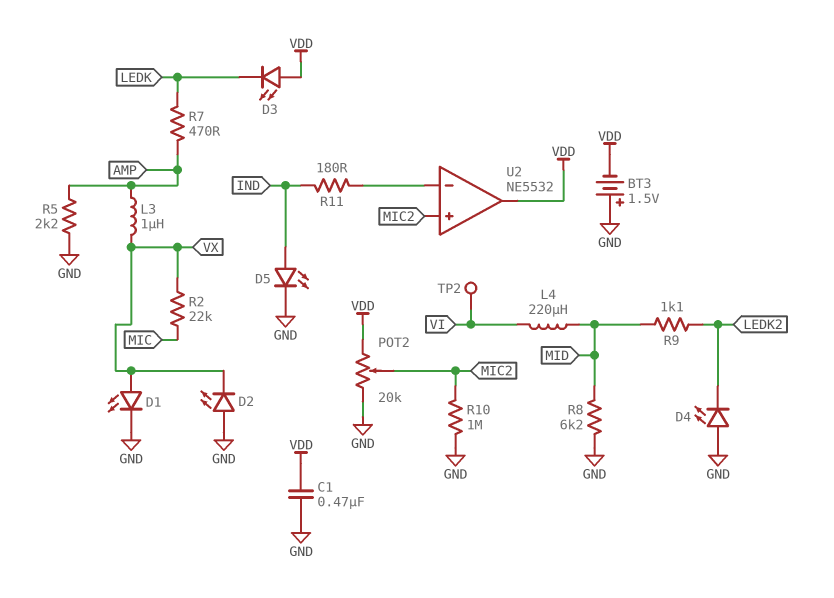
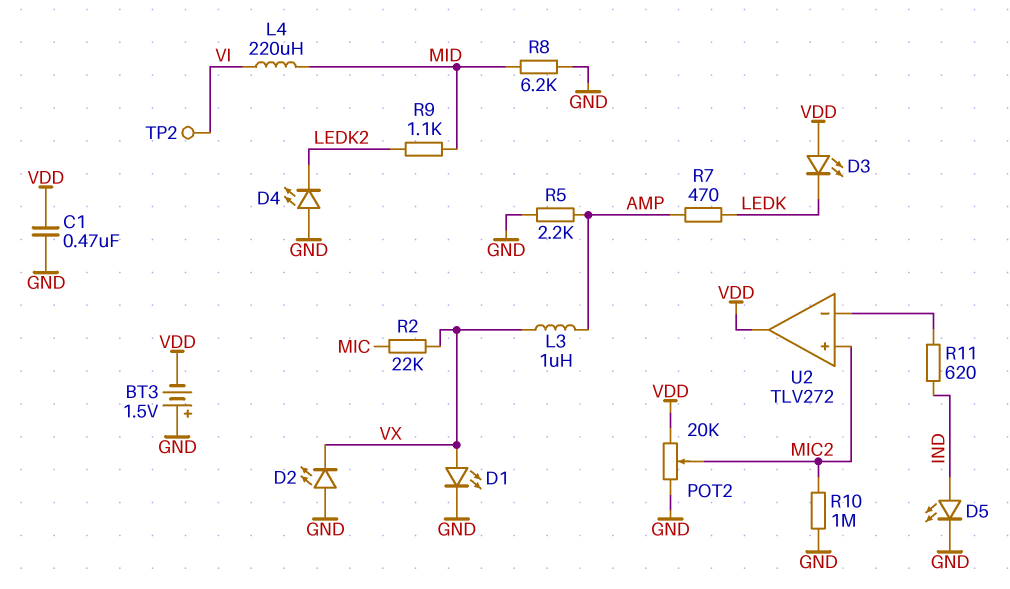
R11: 180 (IND, U2/in-) -> 620 (IND, U2/in-)
U2: NE5532 -> TLV272

